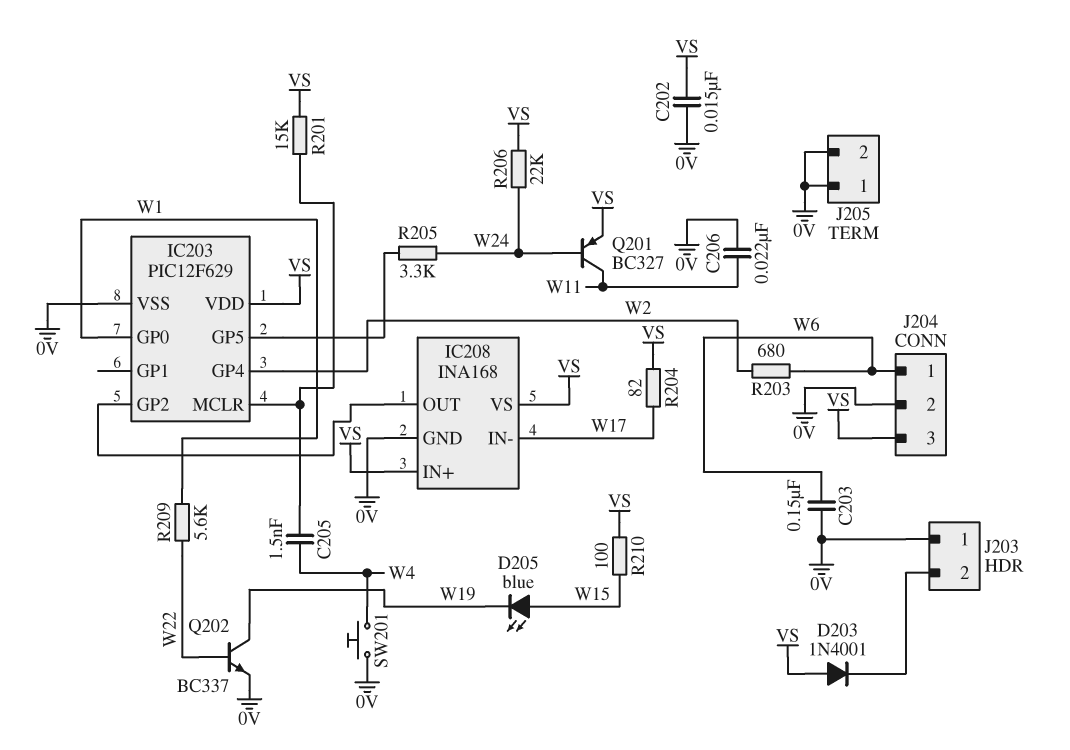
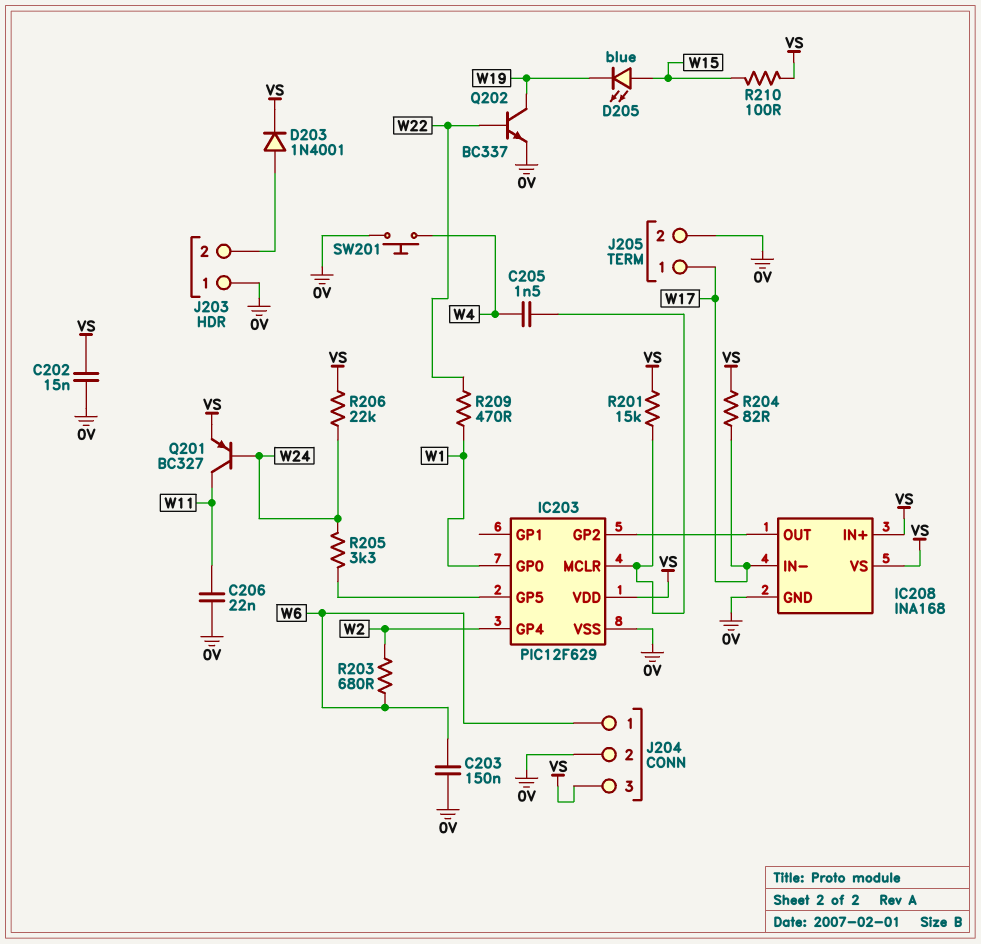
D203: diode 1N4001 (A VS, K J203/2) -> diode 1N4001 (A J203/2, K VS)
J205 pin 1: 0V -> W17
R209: 5.6k (W1, W22) -> 470 (W1, W22)

